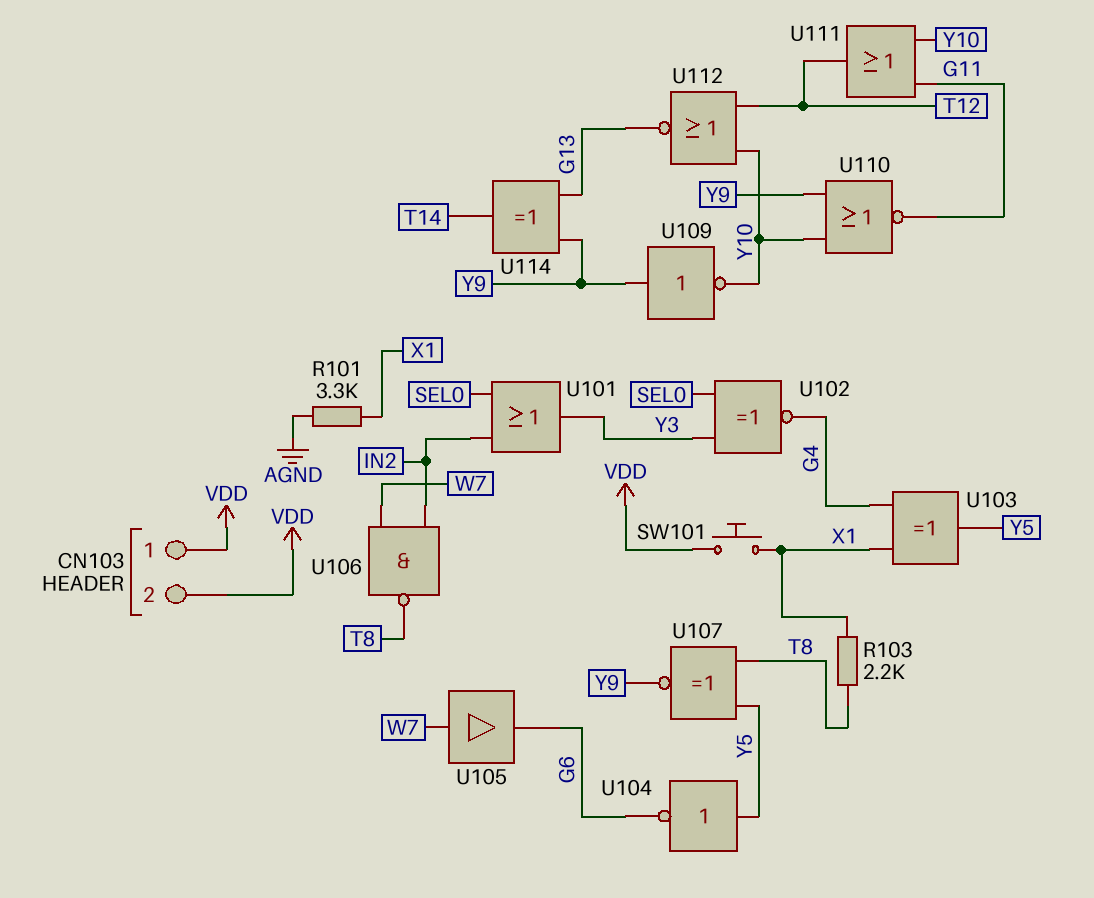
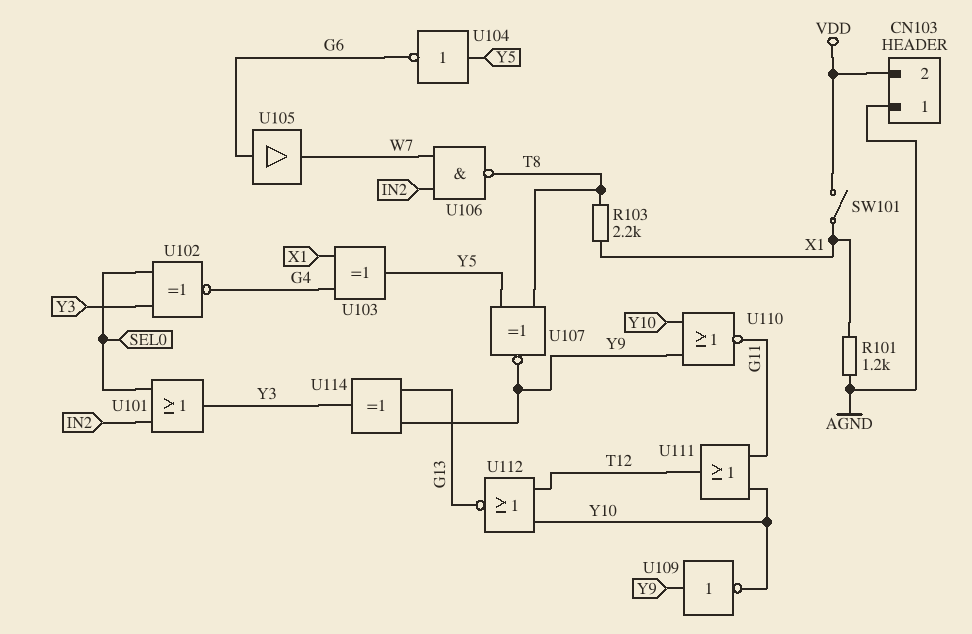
CN103 pin 1: VDD -> AGND
R101: 3.3k (AGND, X1) -> 1.2k (AGND, X1)
SW101: button (VDD, X1) -> switch (VDD, X1)
U105: buffer (in W7, out G6) -> buffer (in G6, out W7)
U114: XOR (in G13, in Y9, out T14) -> XOR (in G13, in Y9, out Y3)

